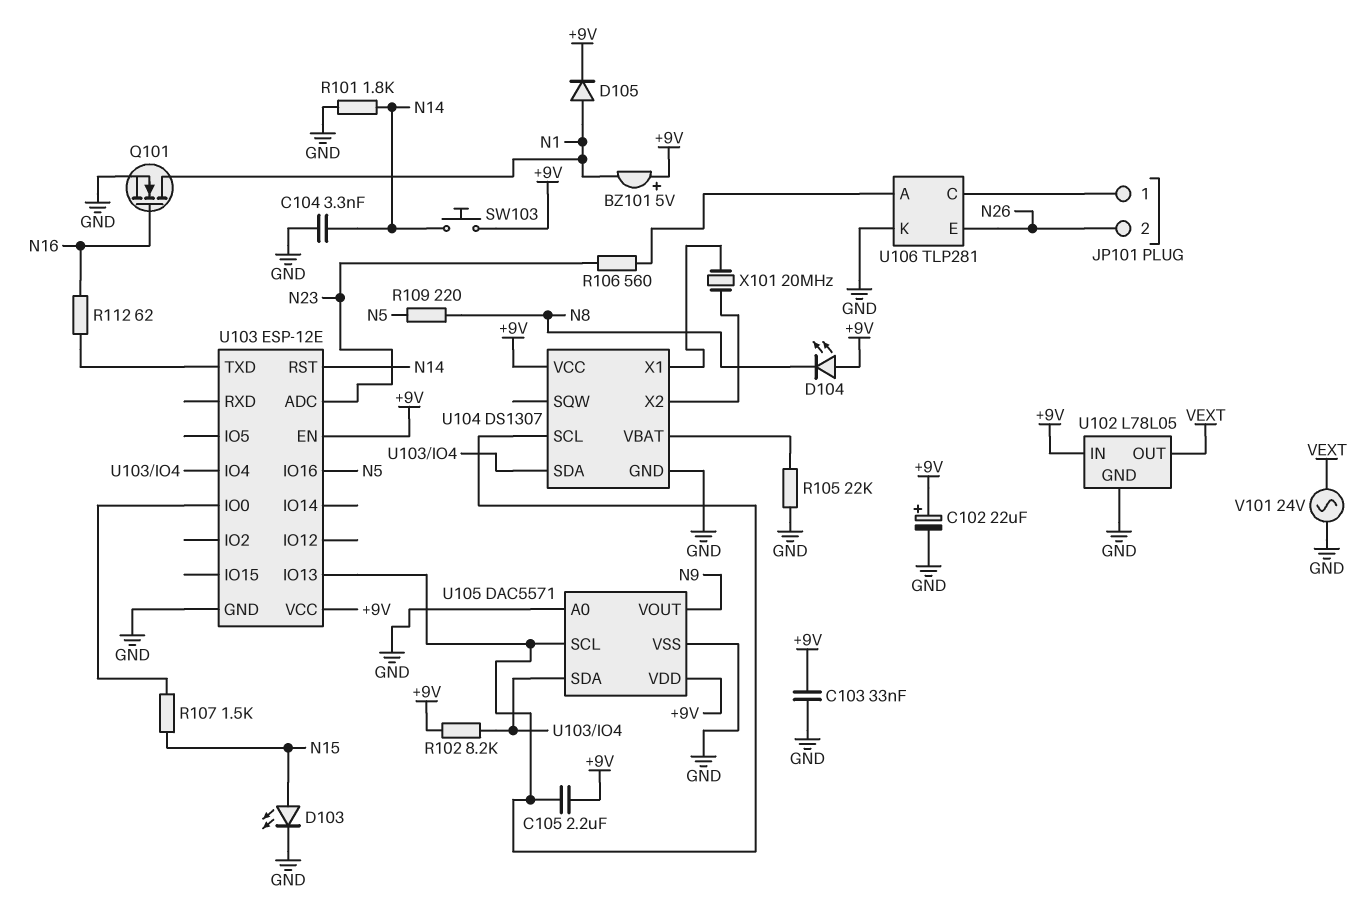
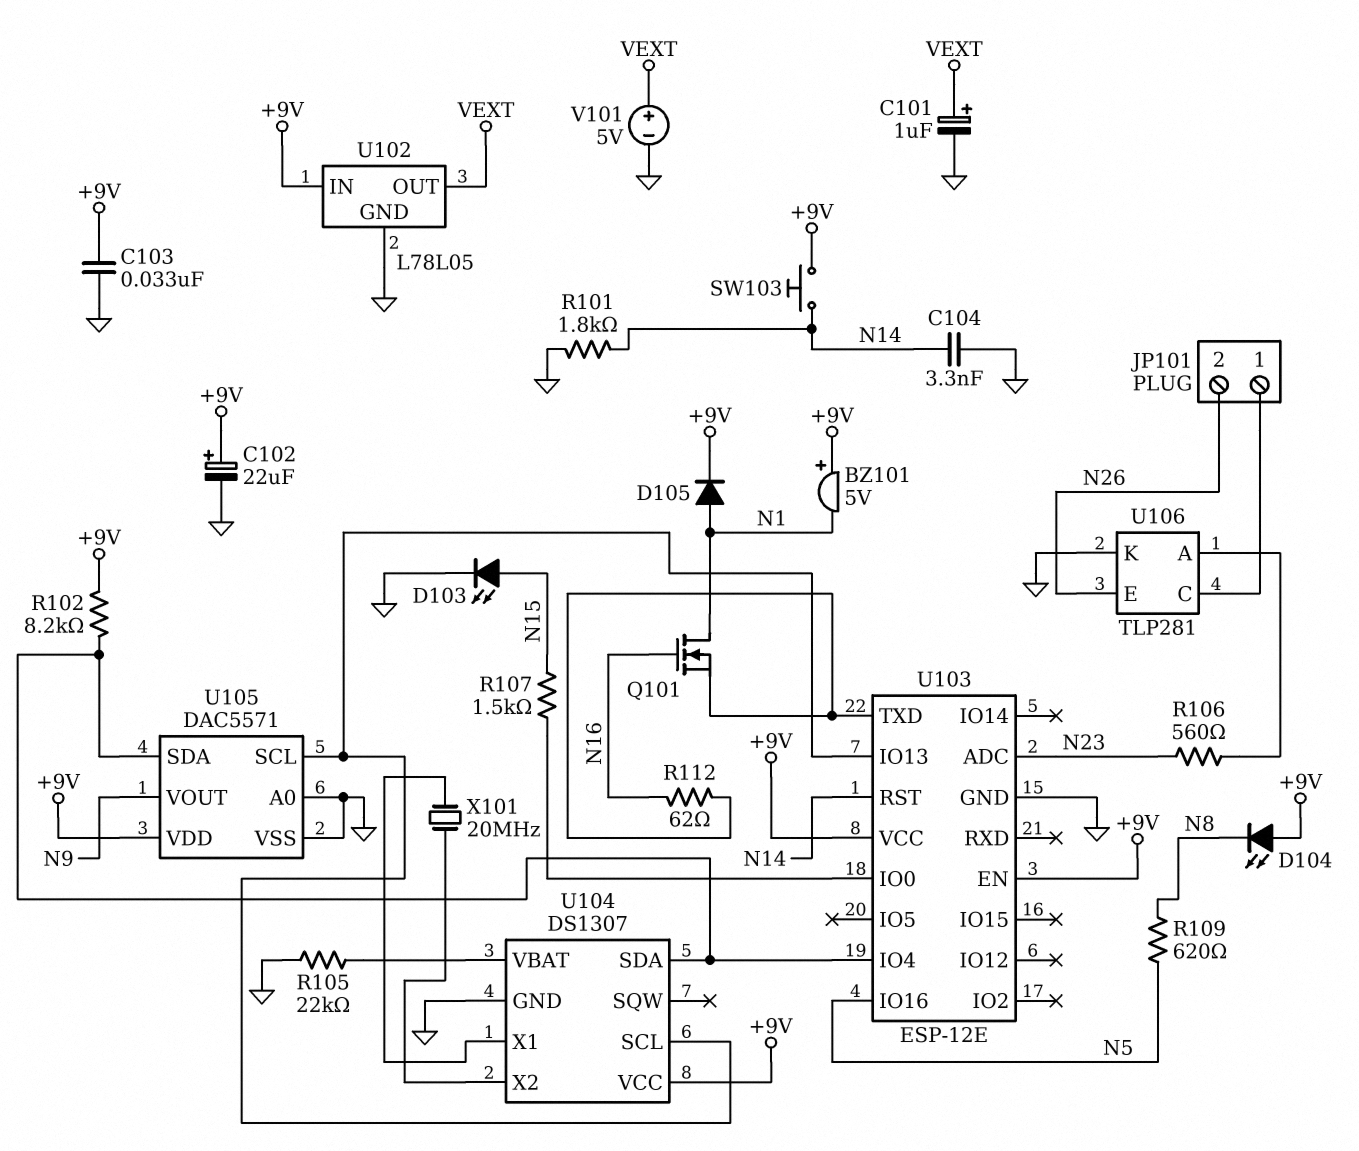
C101: none -> 1uF (plus VEXT, minus GND)
C105: 2.2uF (+9V, U103/IO13) -> none
Q101: NMOS (G N16, D N1, S GND) -> NMOS (G N16, D N1, S U103/TXD)
R109: 220 (N5, N8) -> 620 (N5, N8)
V101: AC 24V (GND, VEXT) -> 5V (plus VEXT, minus GND)

